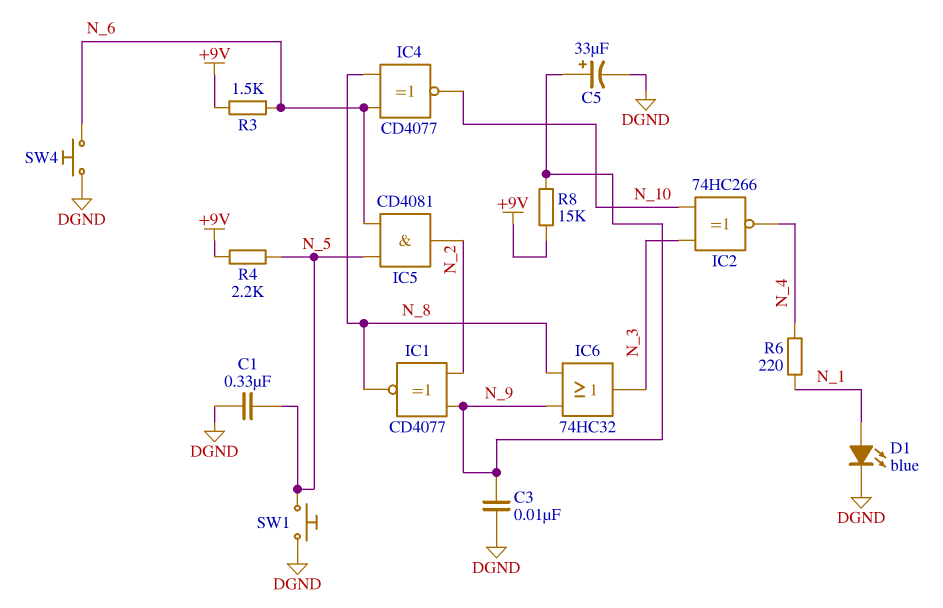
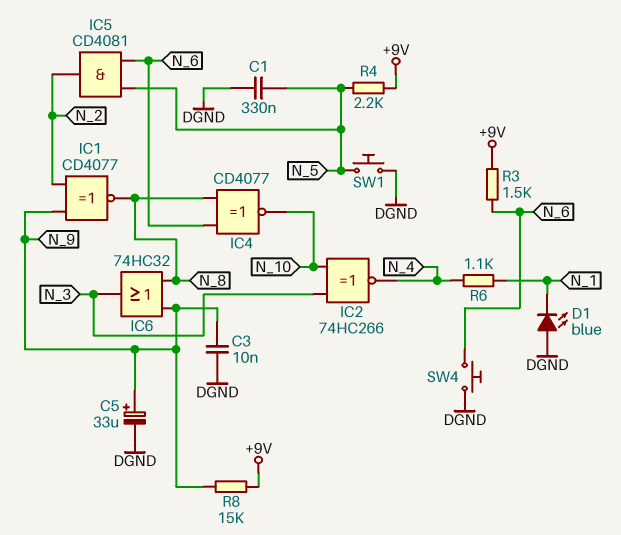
D1: LED blue (A N_1, K DGND) -> LED blue (A DGND, K N_1)
R6: 220 (N_1, N_4) -> 1.1k (N_1, N_4)

